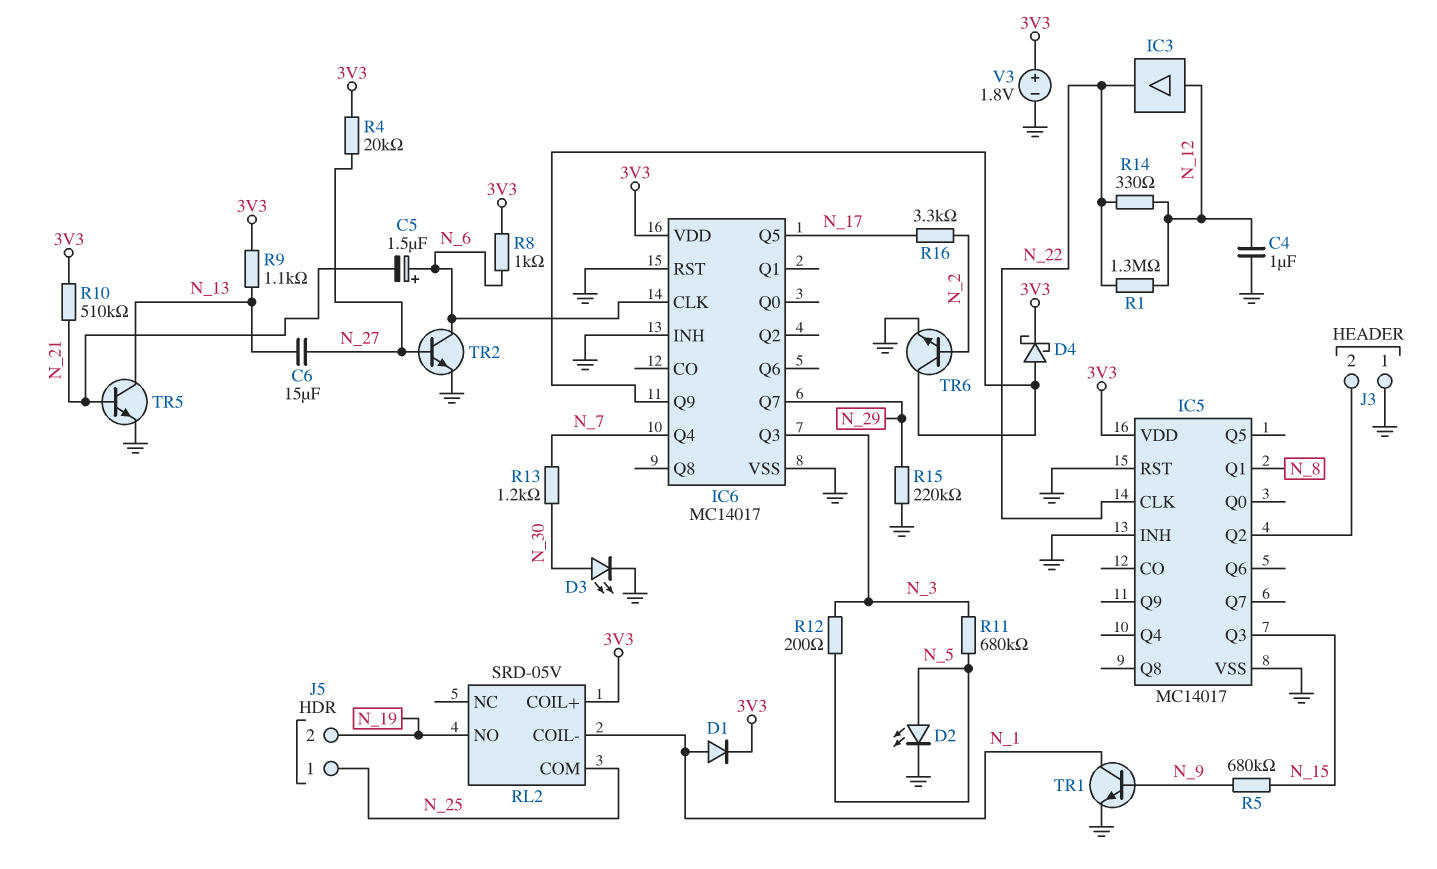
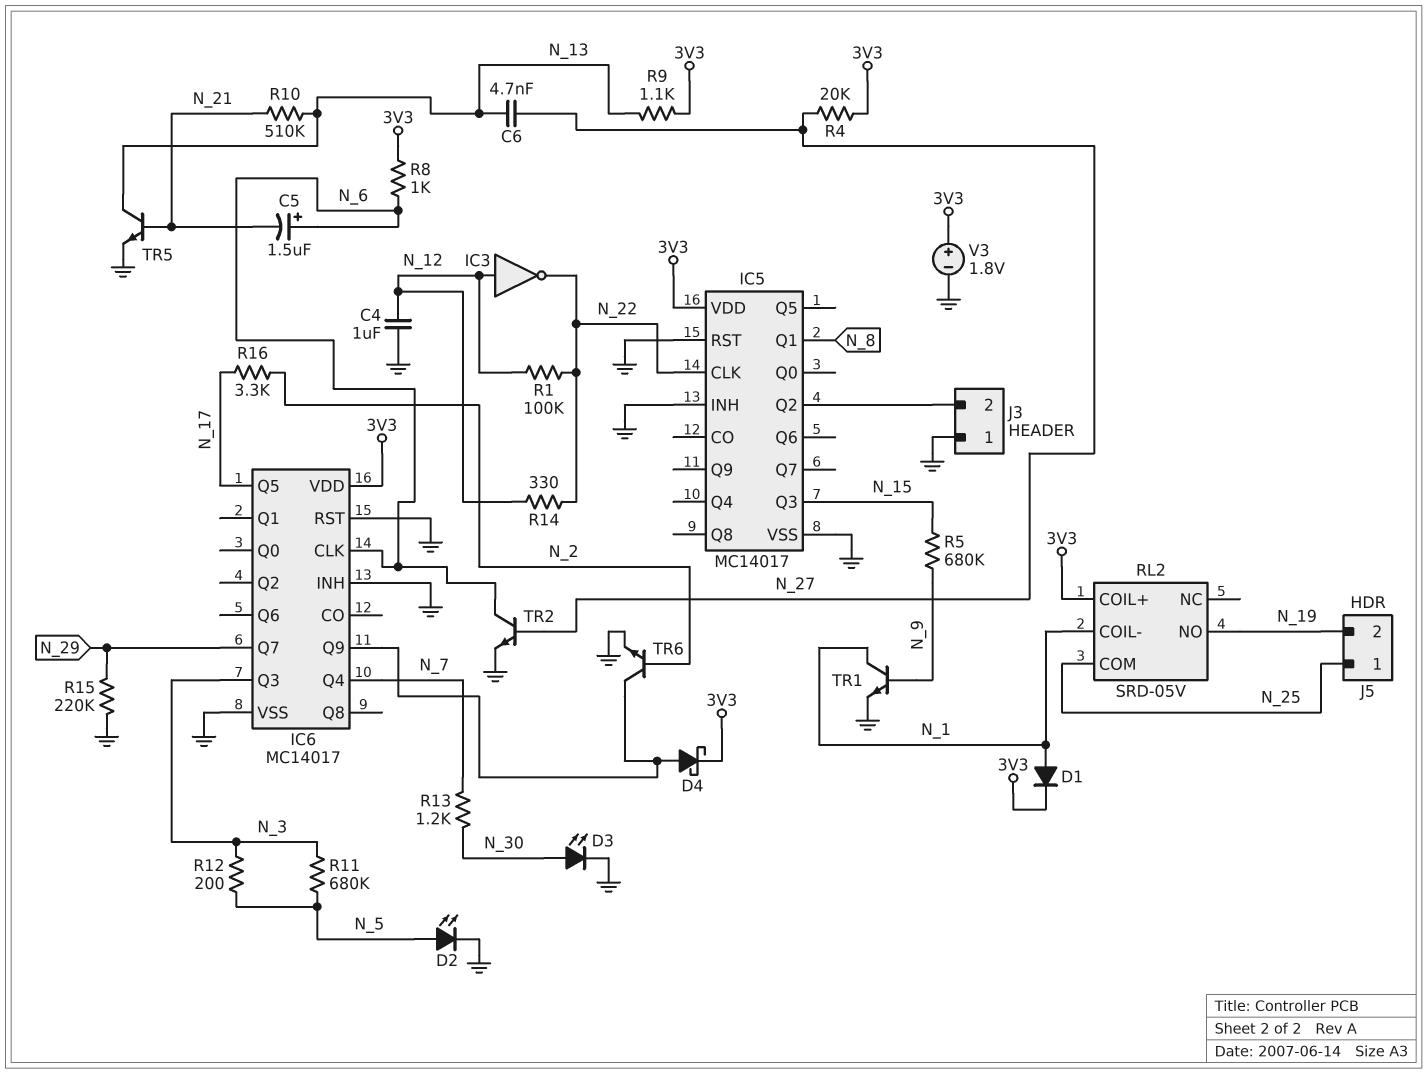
C6: 15uF (N_13, N_27) -> 4.7nF (N_13, N_27)
IC3: buffer (in N_12, out N_22) -> NOT (in N_12, out N_22)
R1: 1.3M (N_12, N_22) -> 100k (N_12, N_22)
R10: 510k (3V3, N_21) -> 510k (N_13, N_21)

